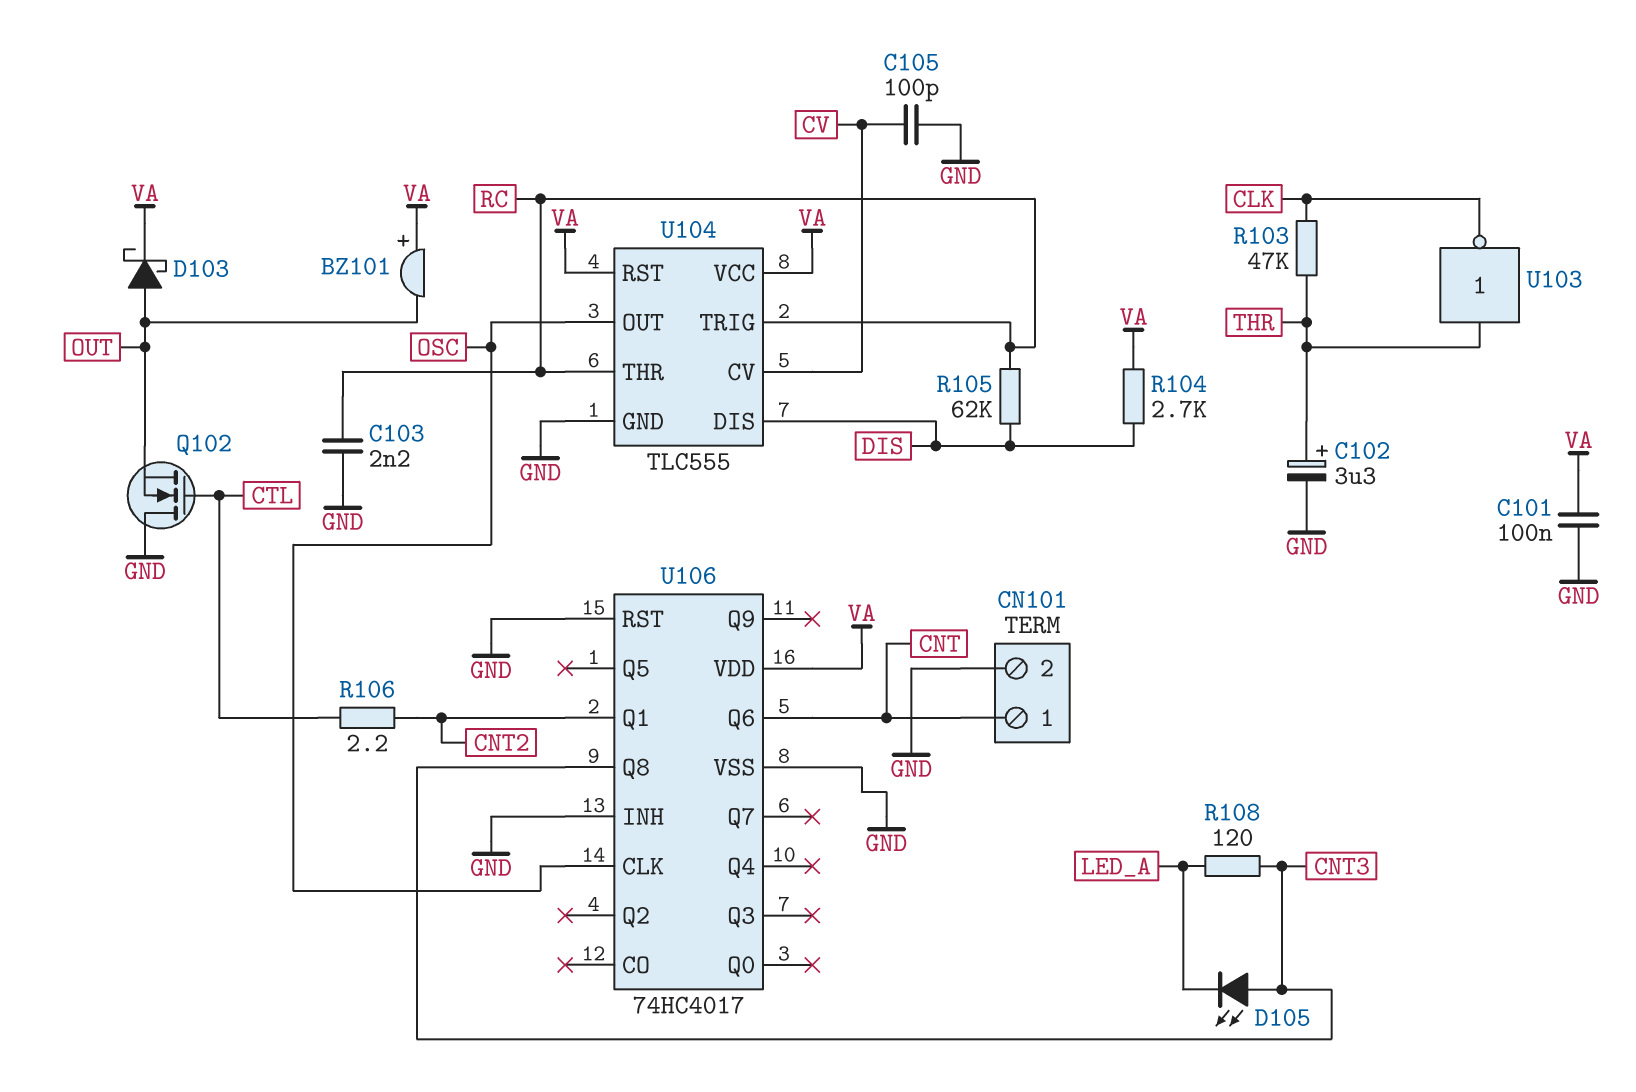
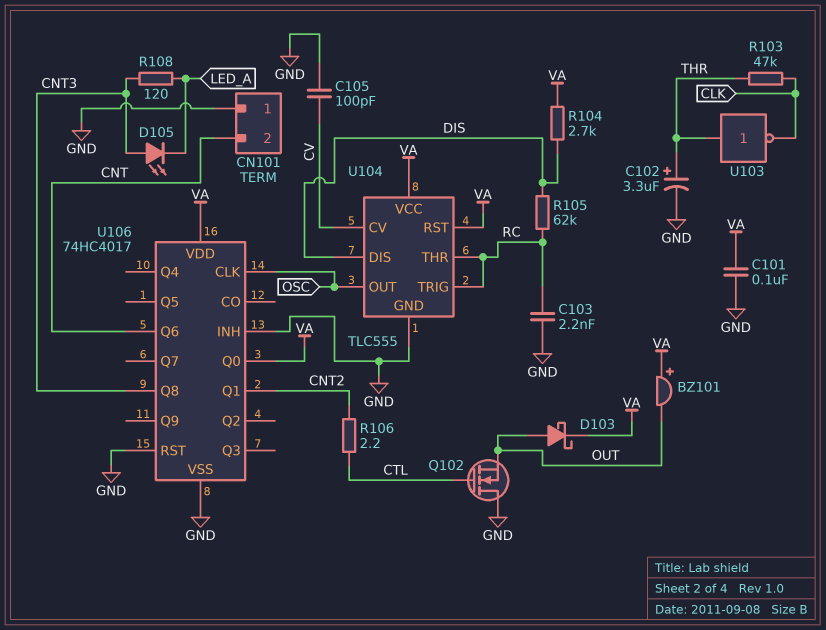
CN101 pin 1: CNT -> GND
CN101 pin 2: GND -> CNT
U106 pin Q0: none -> VA

